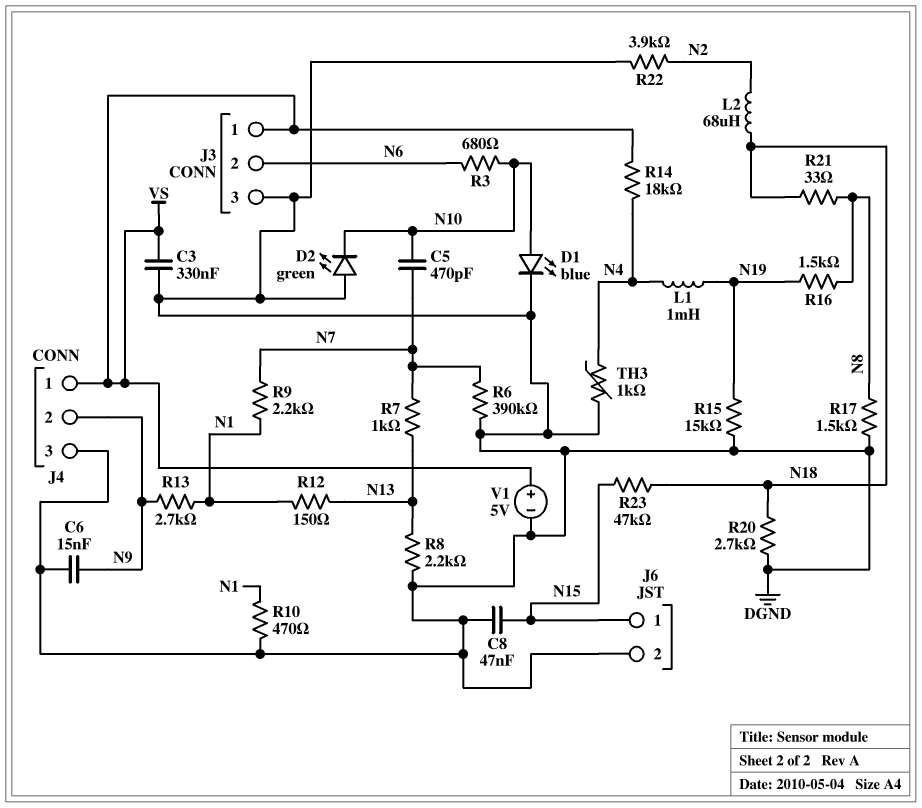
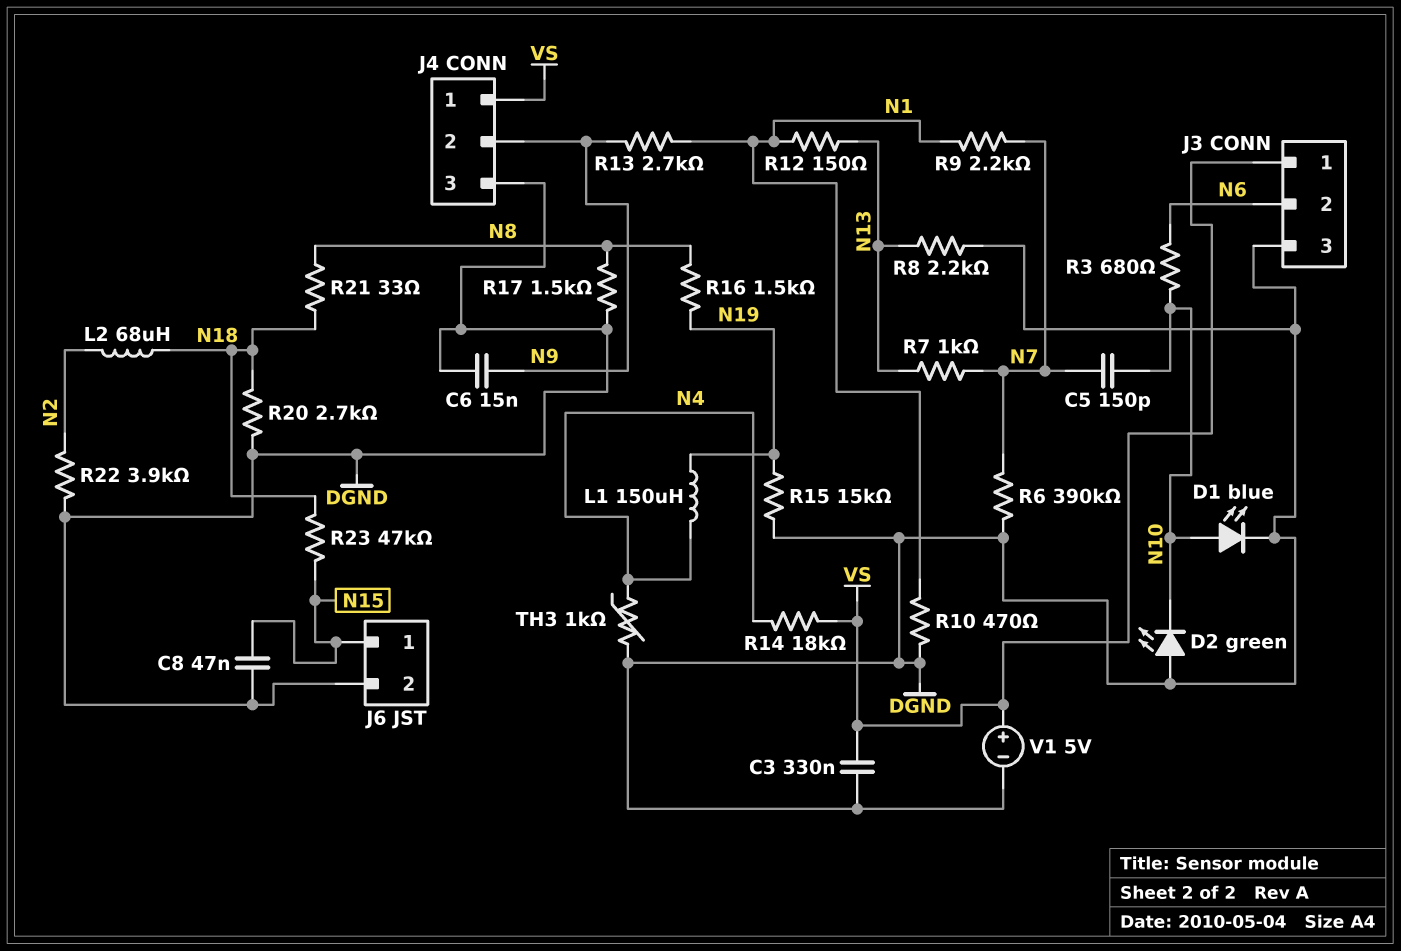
C5: 470pF (N7, N10) -> 150pF (N7, N10)
L1: 1mH (N4, N19) -> 150uH (N4, N19)

